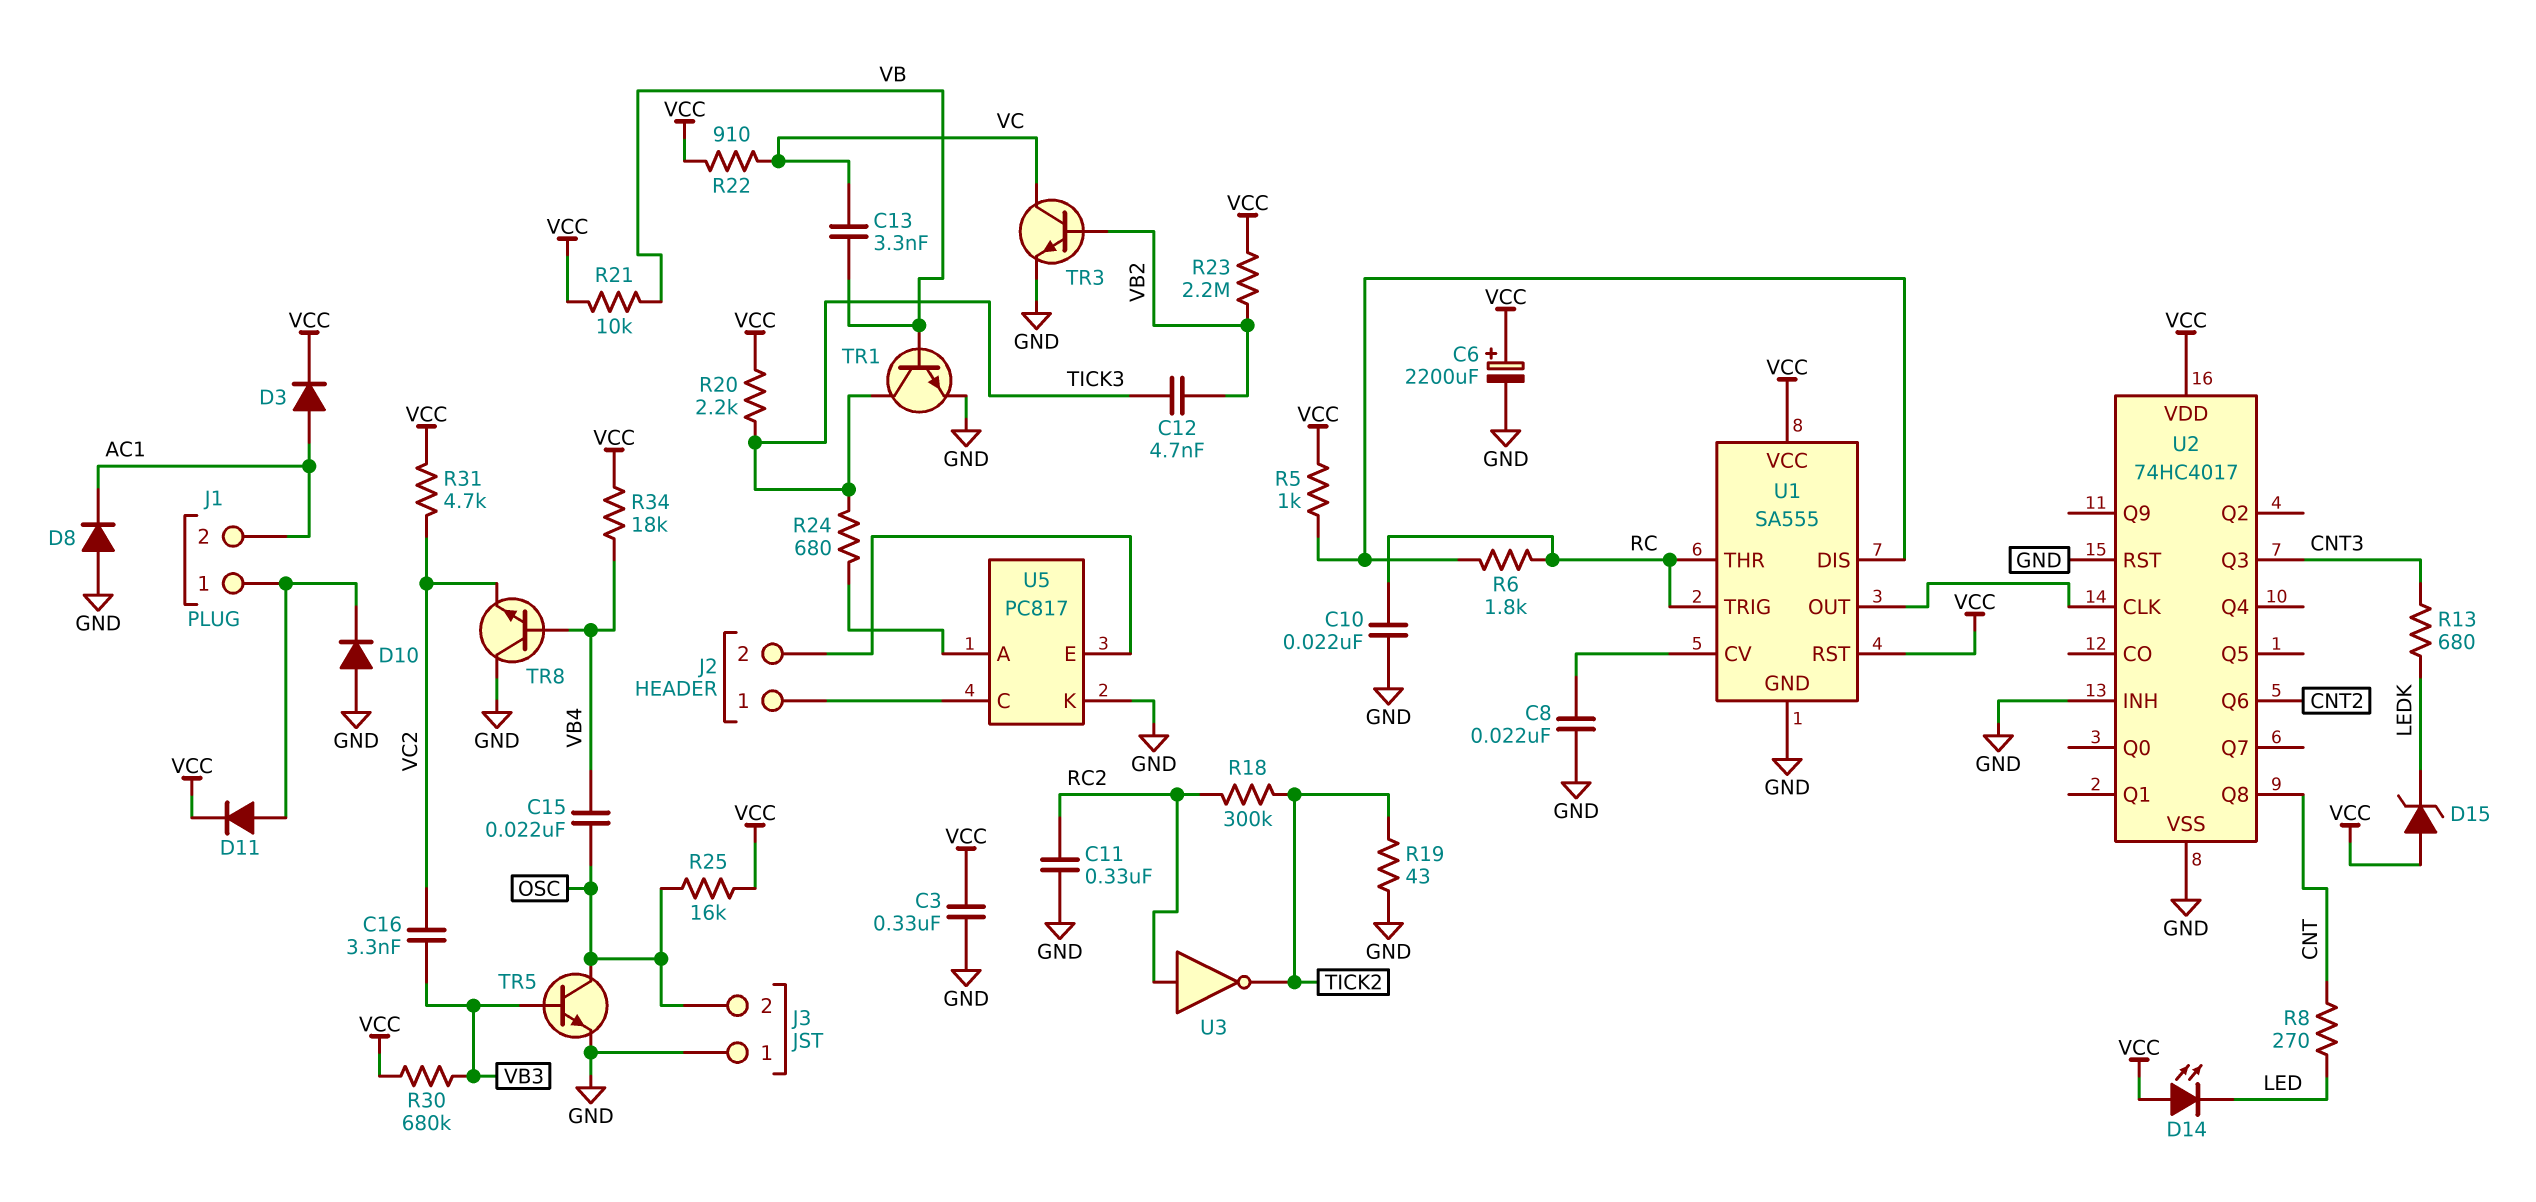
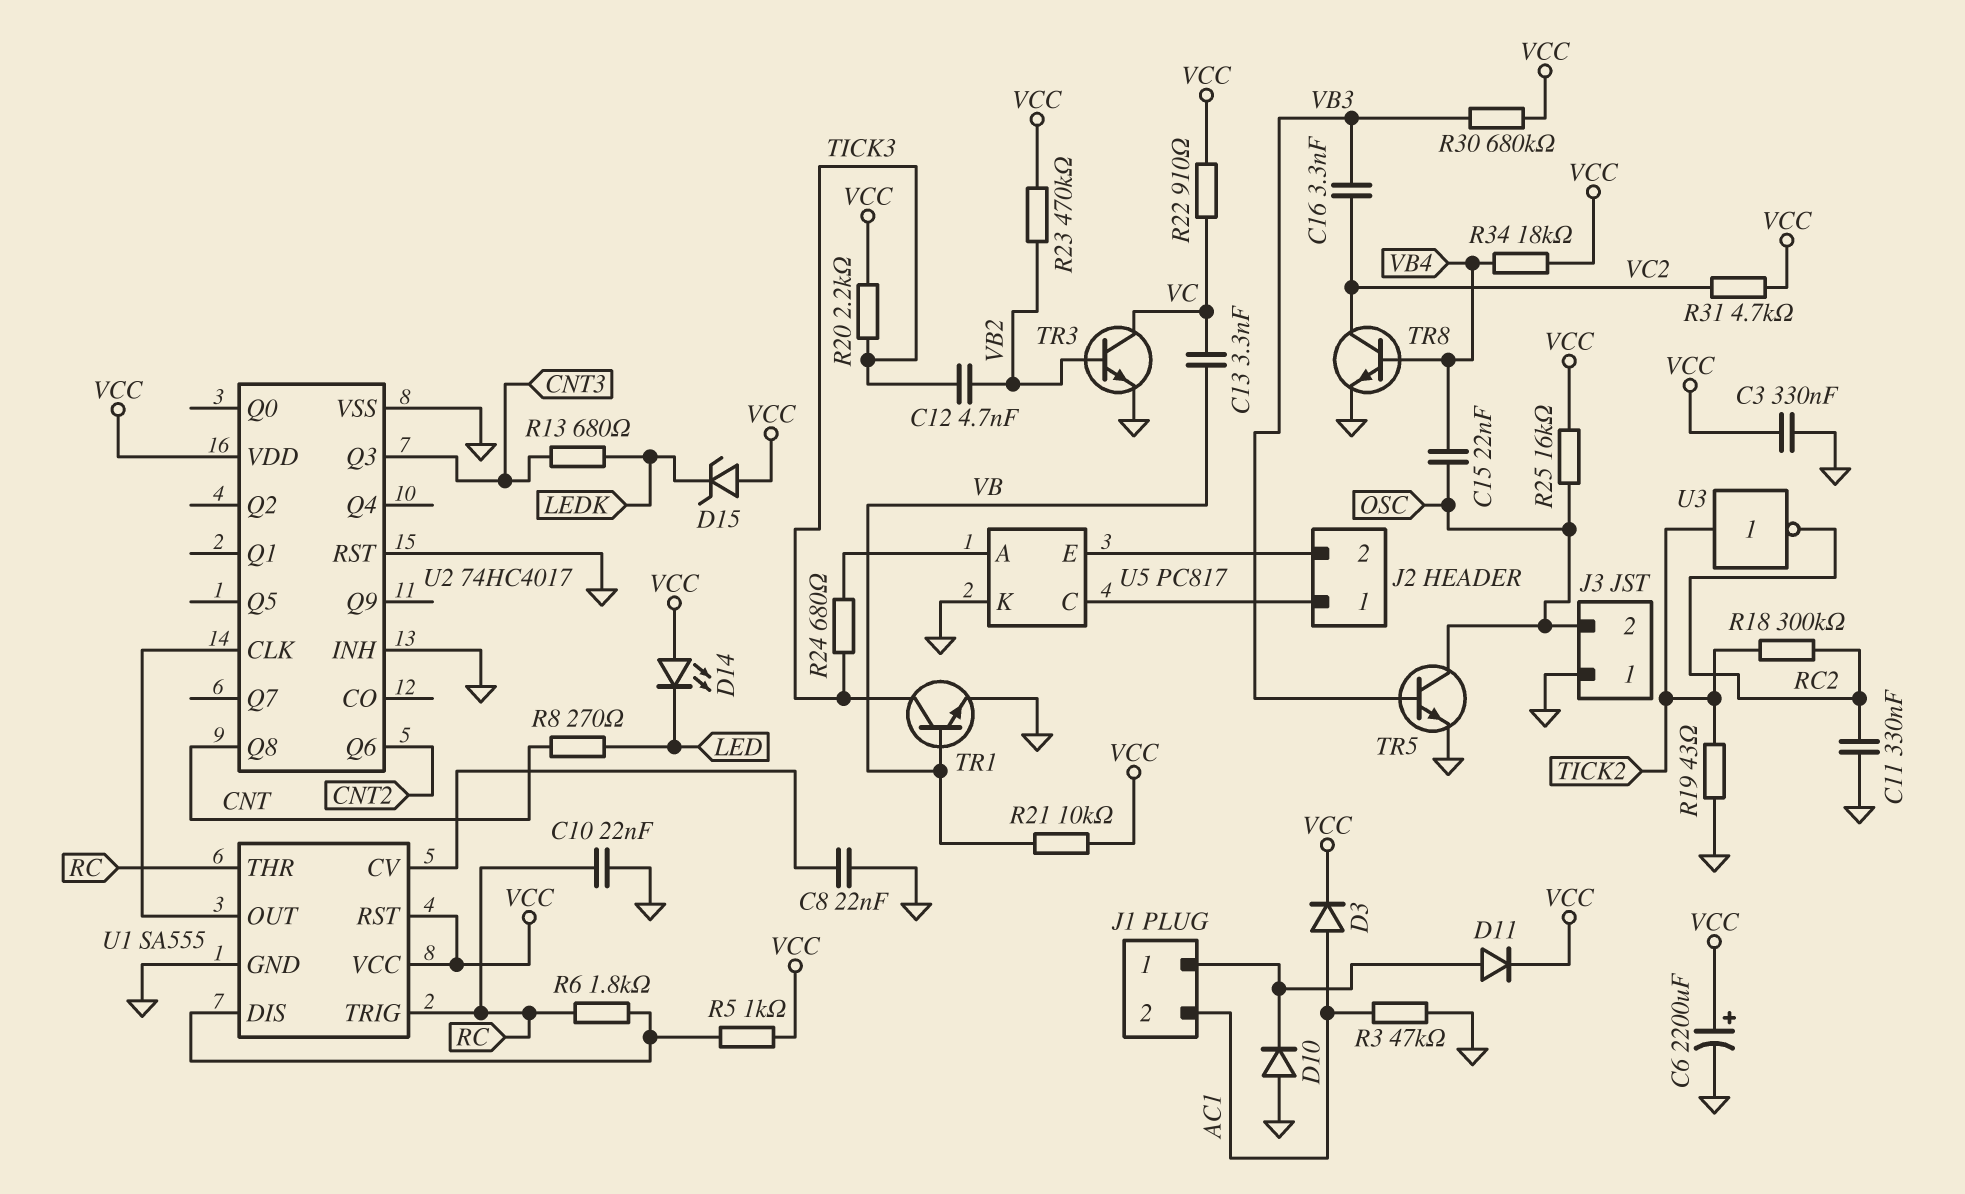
D8: diode (A GND, K AC1) -> none
R3: none -> 47k (AC1, GND)
R23: 2.2M (VB2, VCC) -> 470k (VB2, VCC)
TR8: NPN (B VB4, C GND, E VC2) -> NPN (B VB4, C VC2, E GND)
U3: NOT (in RC2, out TICK2) -> NOT (in TICK2, out RC2)

